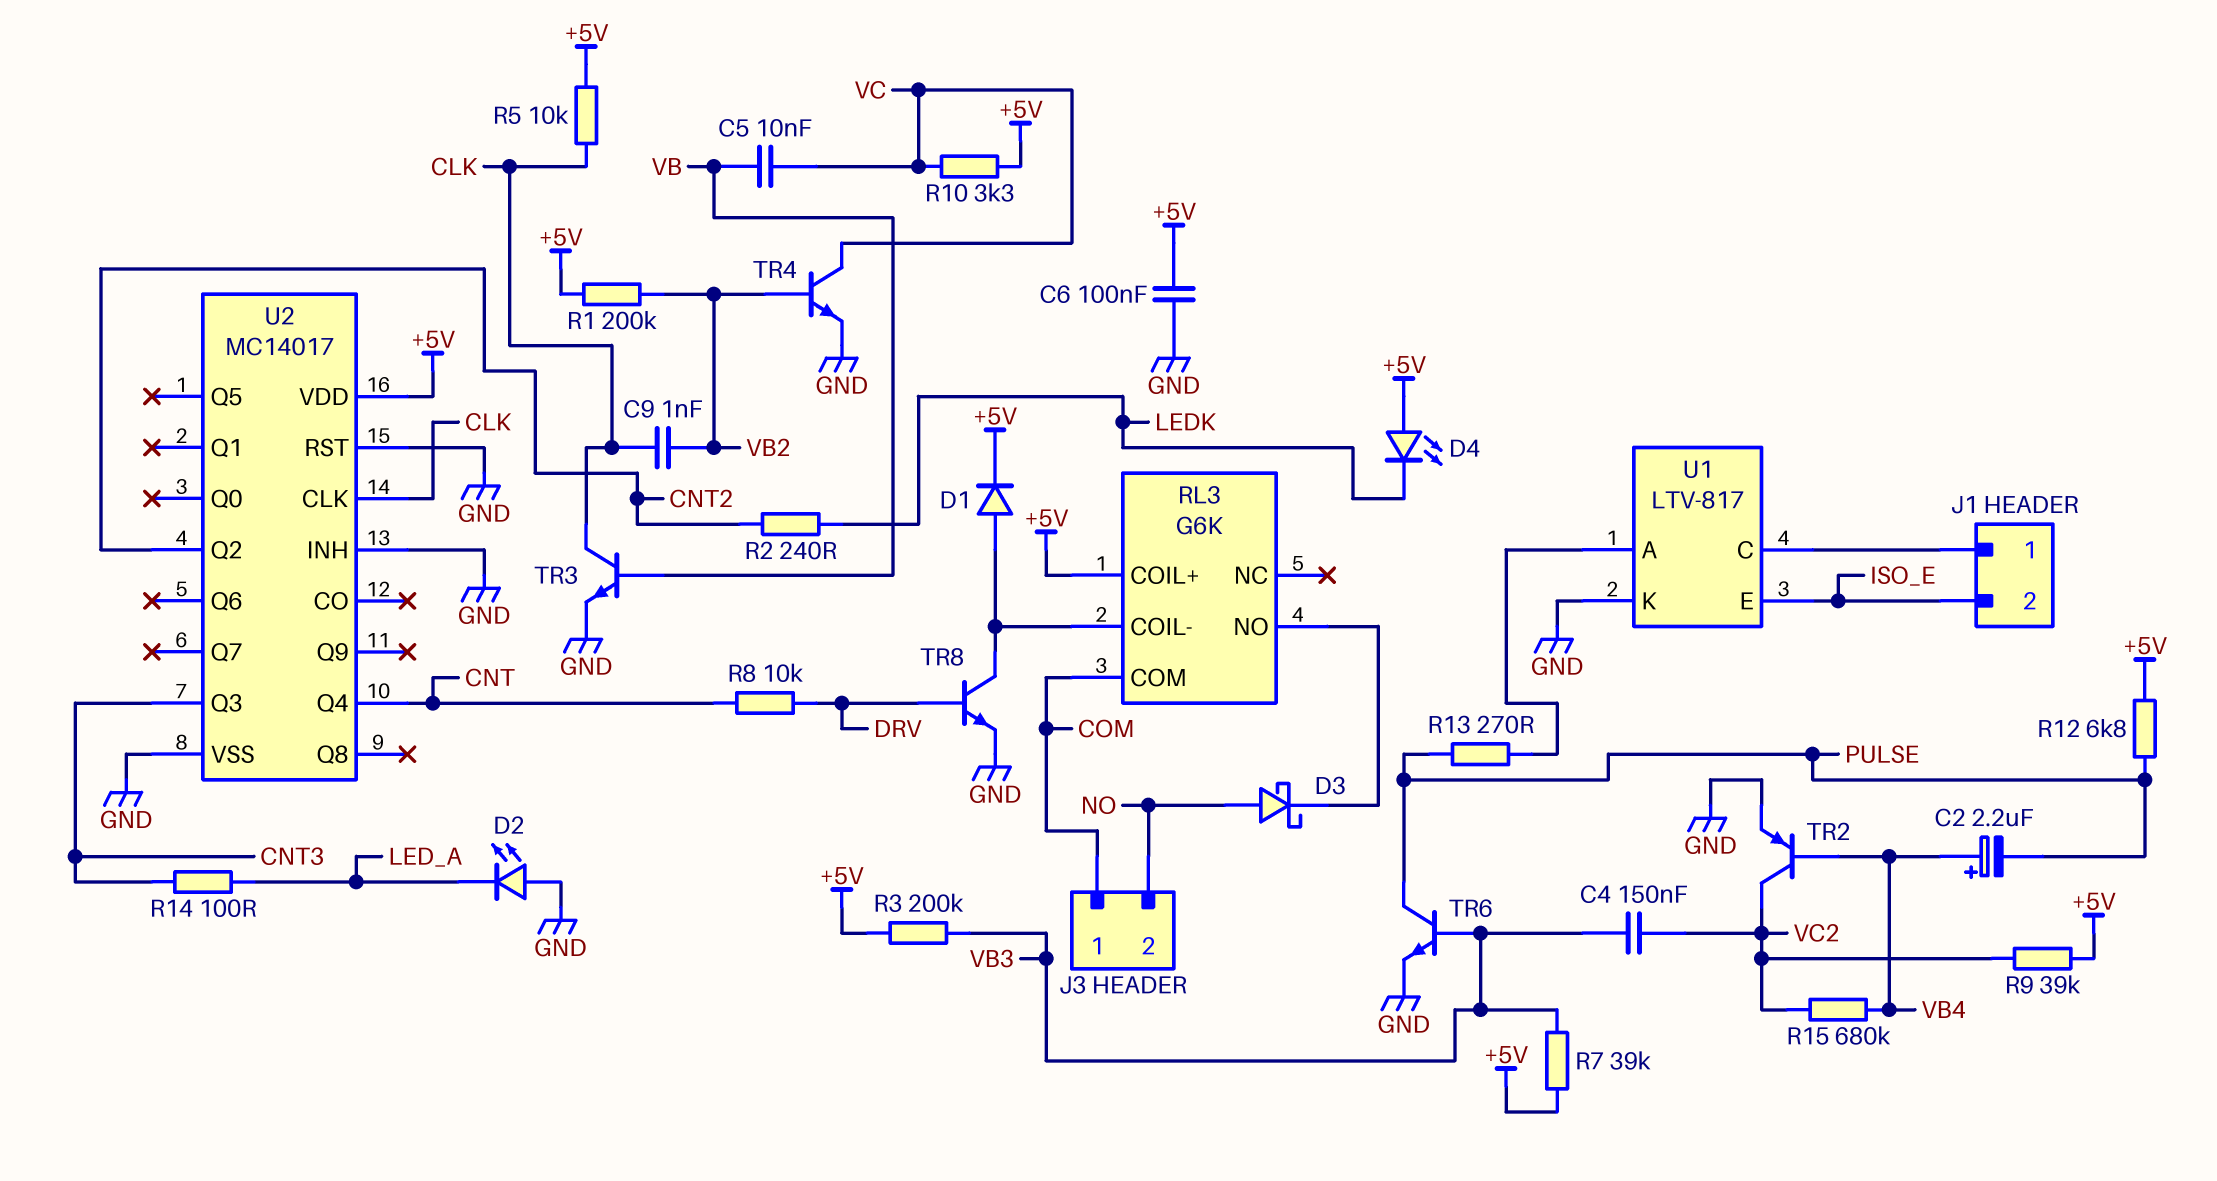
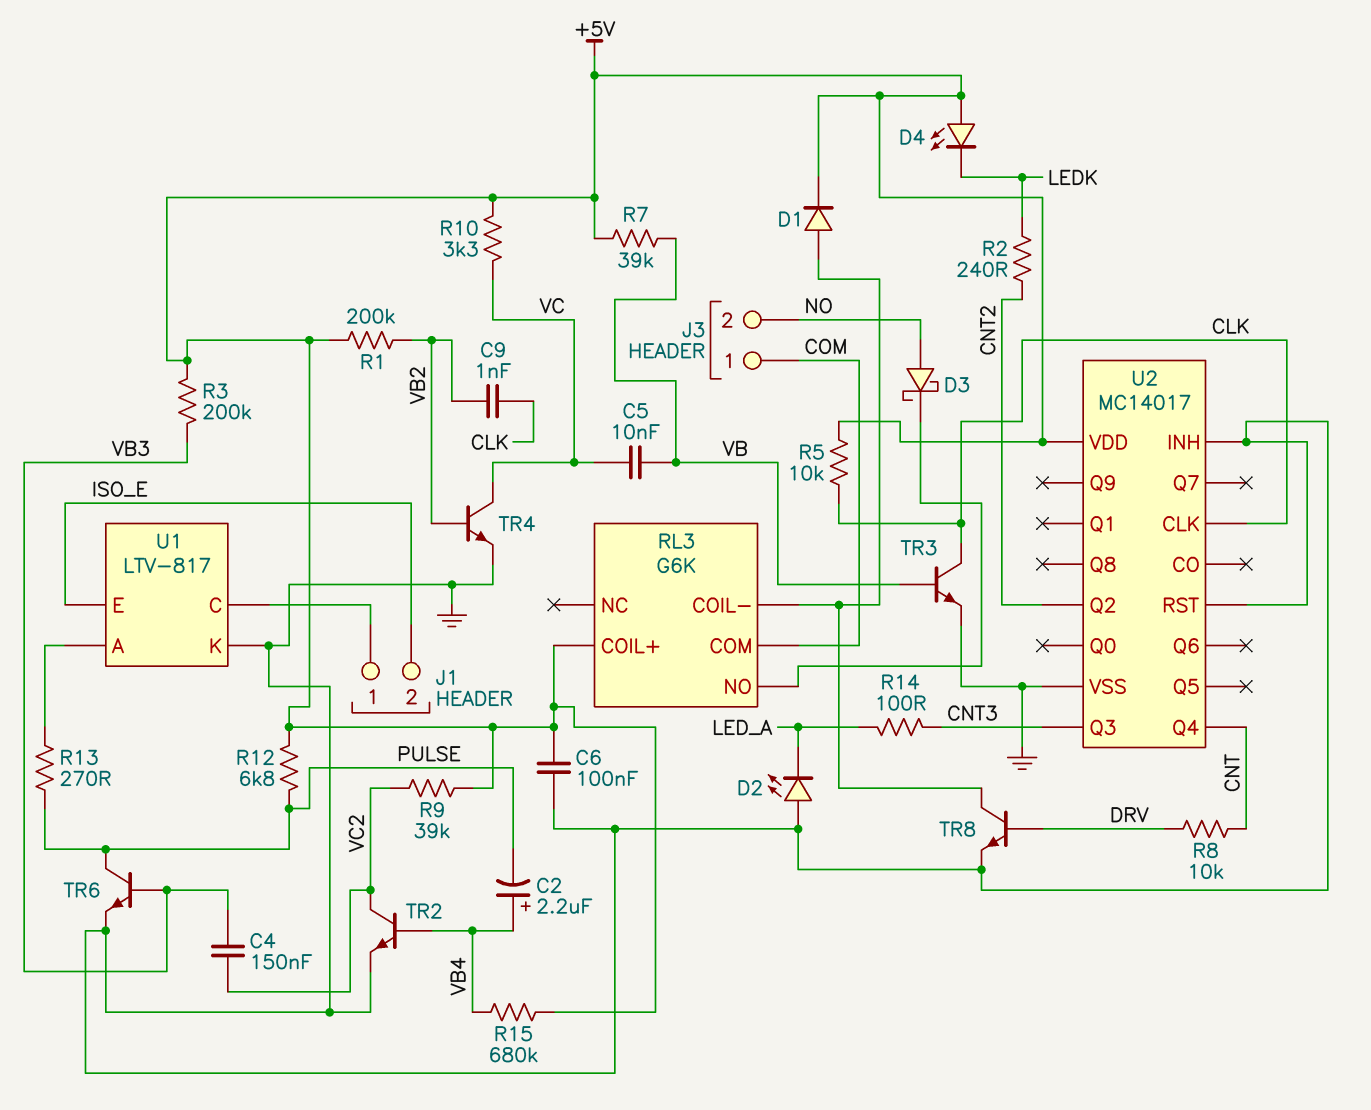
R7: 39k (+5V, VB3) -> 39k (+5V, VB)
R15: 680k (VB4, VC2) -> 680k (+5V, VB4)
TR2: PNP (B VB4, C VC2, E GND) -> NPN (B VB4, C VC2, E GND)

